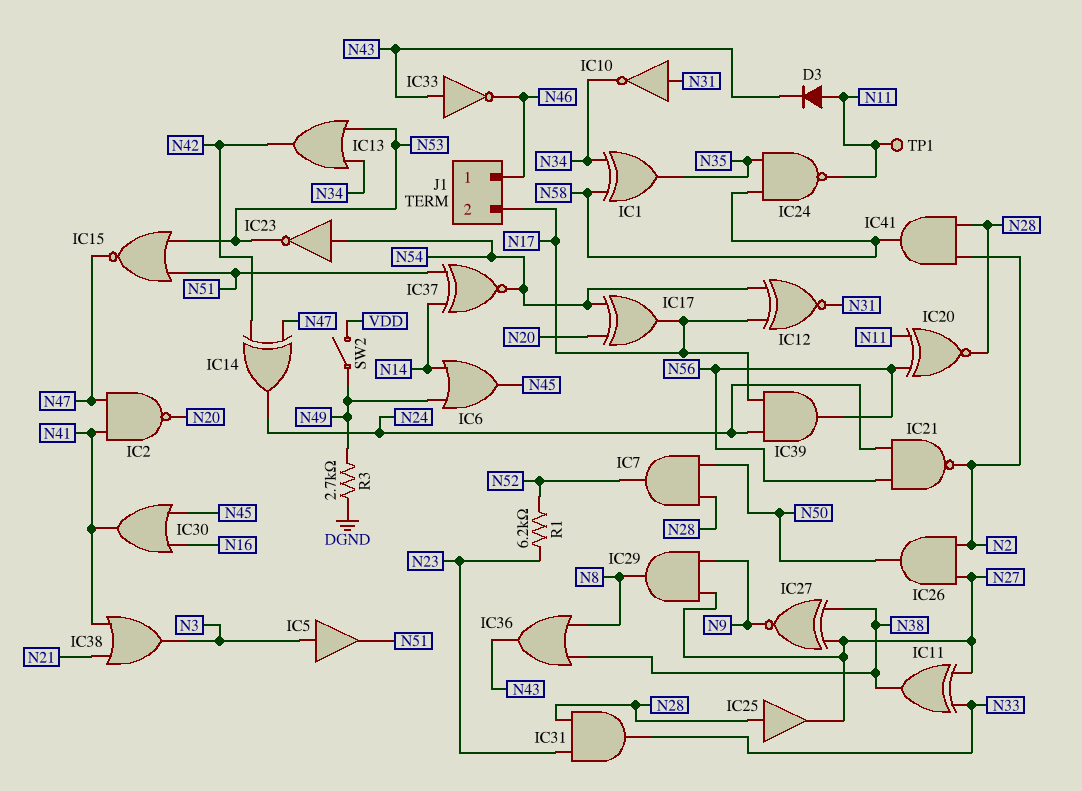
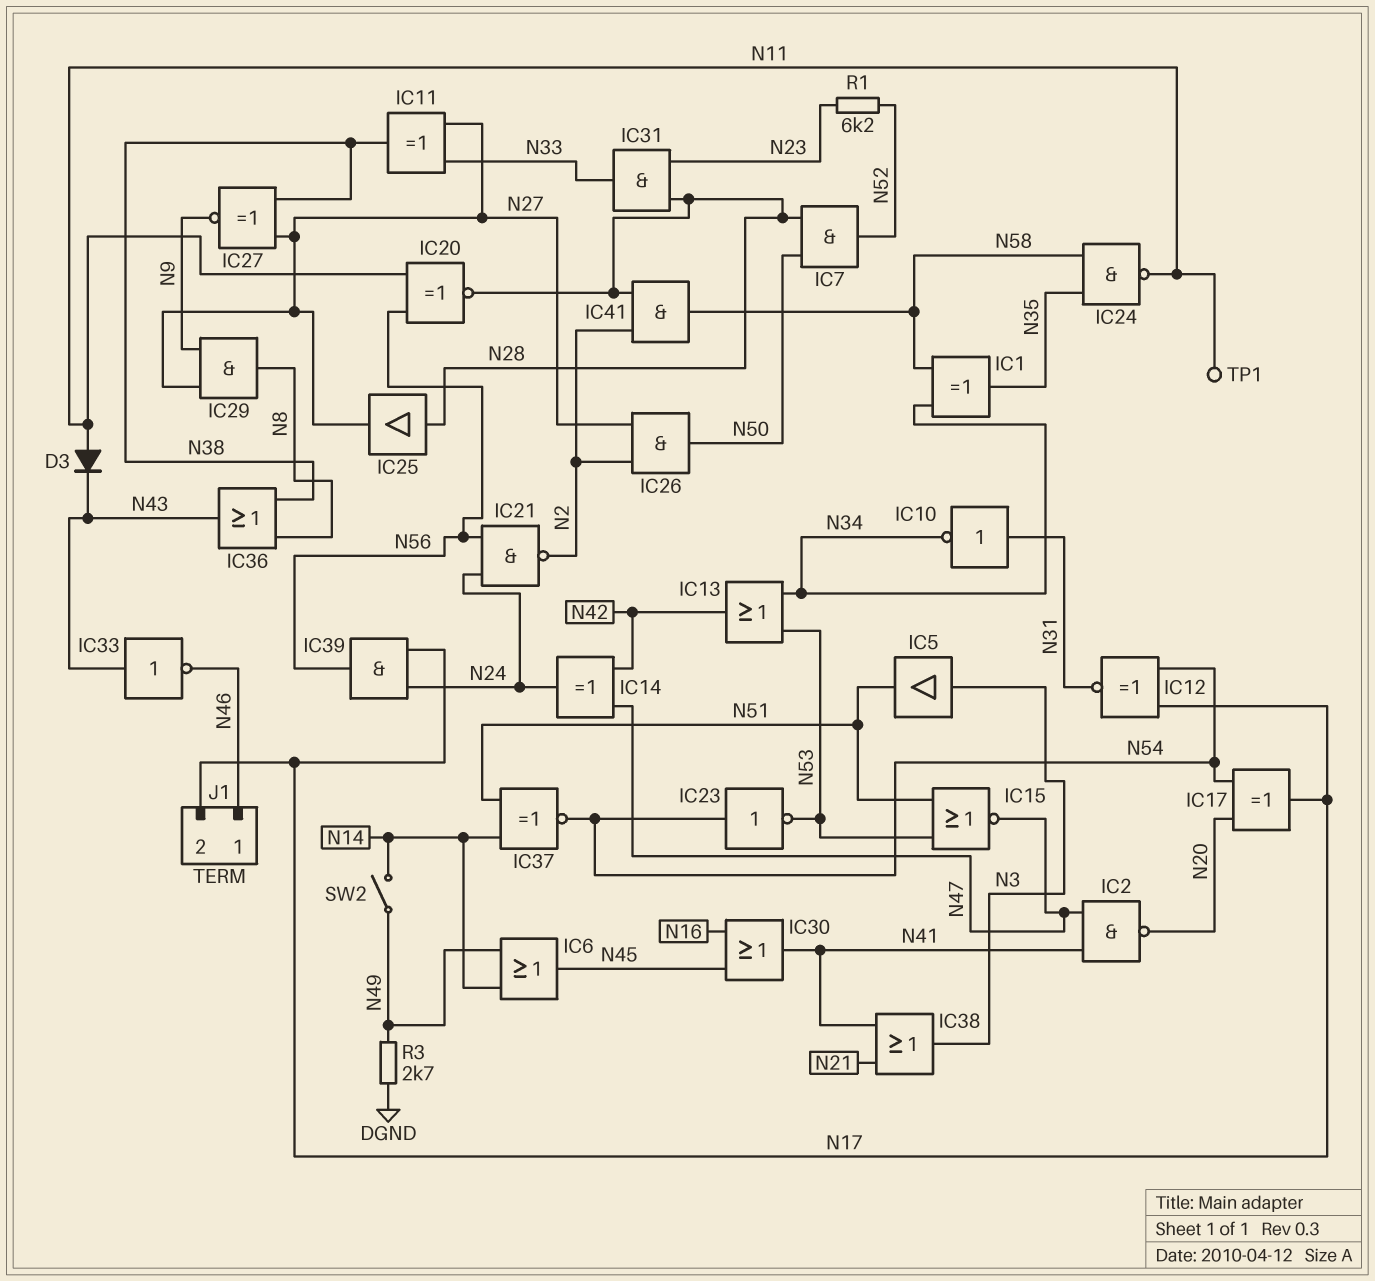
SW2: switch (N49, VDD) -> switch (N14, N49)

